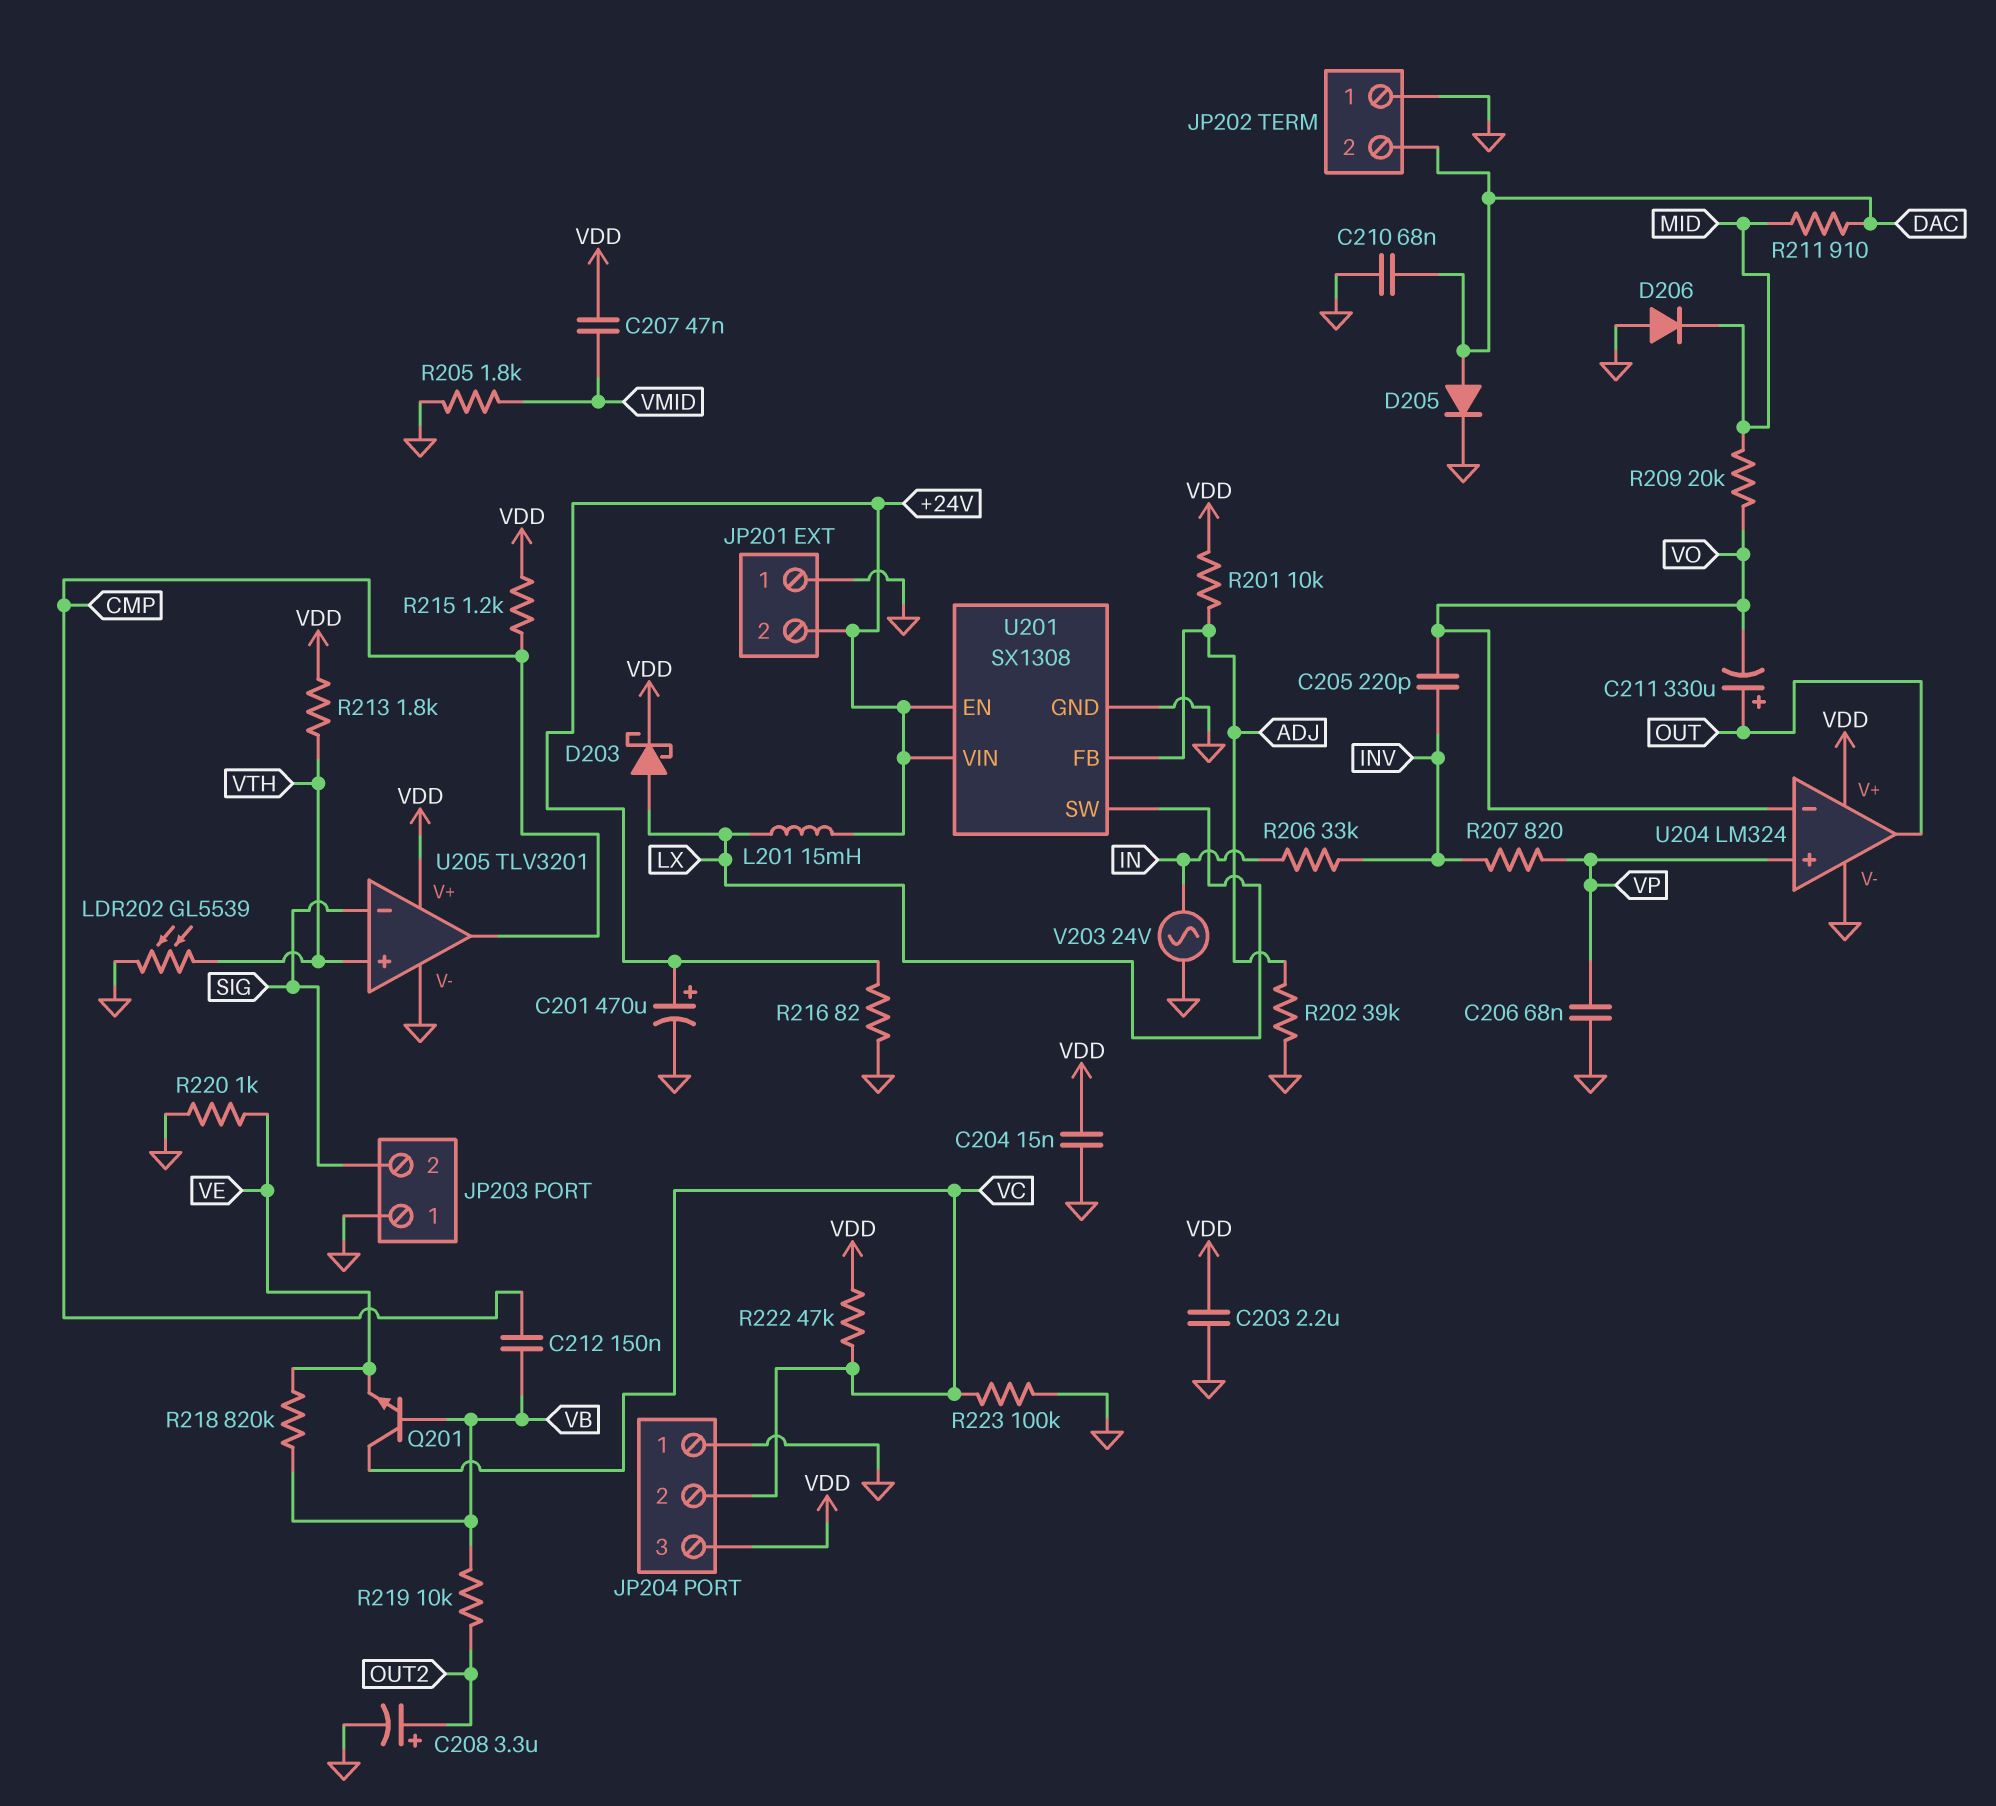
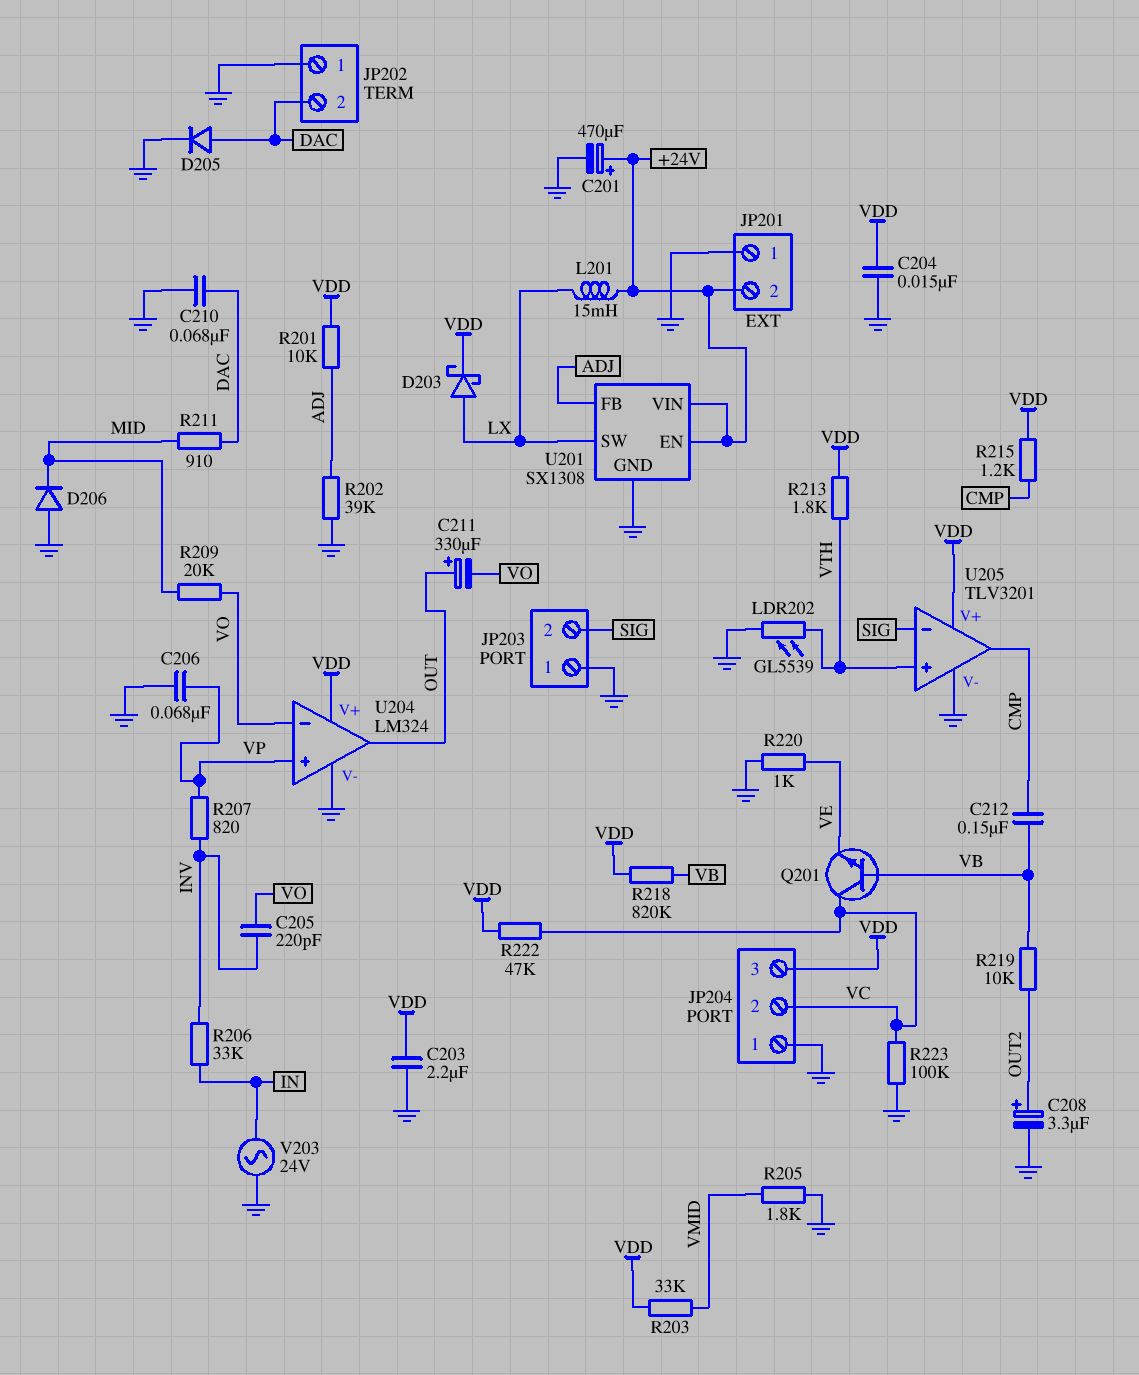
C207: 47nF (VDD, VMID) -> none
R203: none -> 33k (VDD, VMID)
R216: 82 (+24V, GND) -> none
R218: 820k (VB, VE) -> 820k (VB, VDD)

